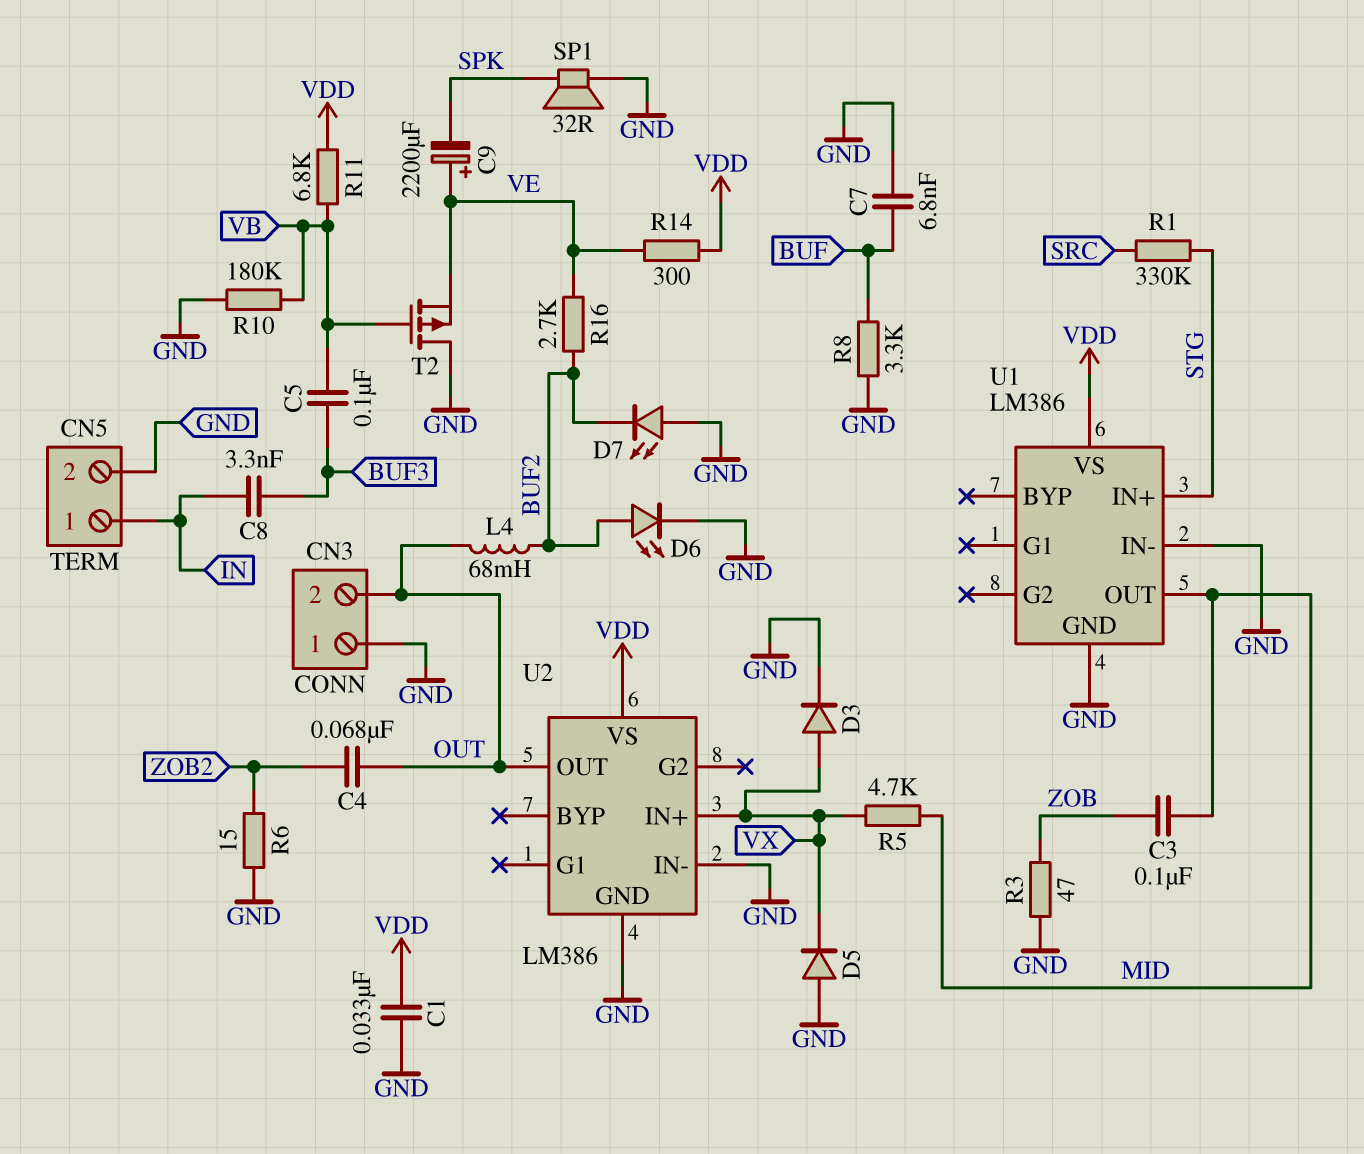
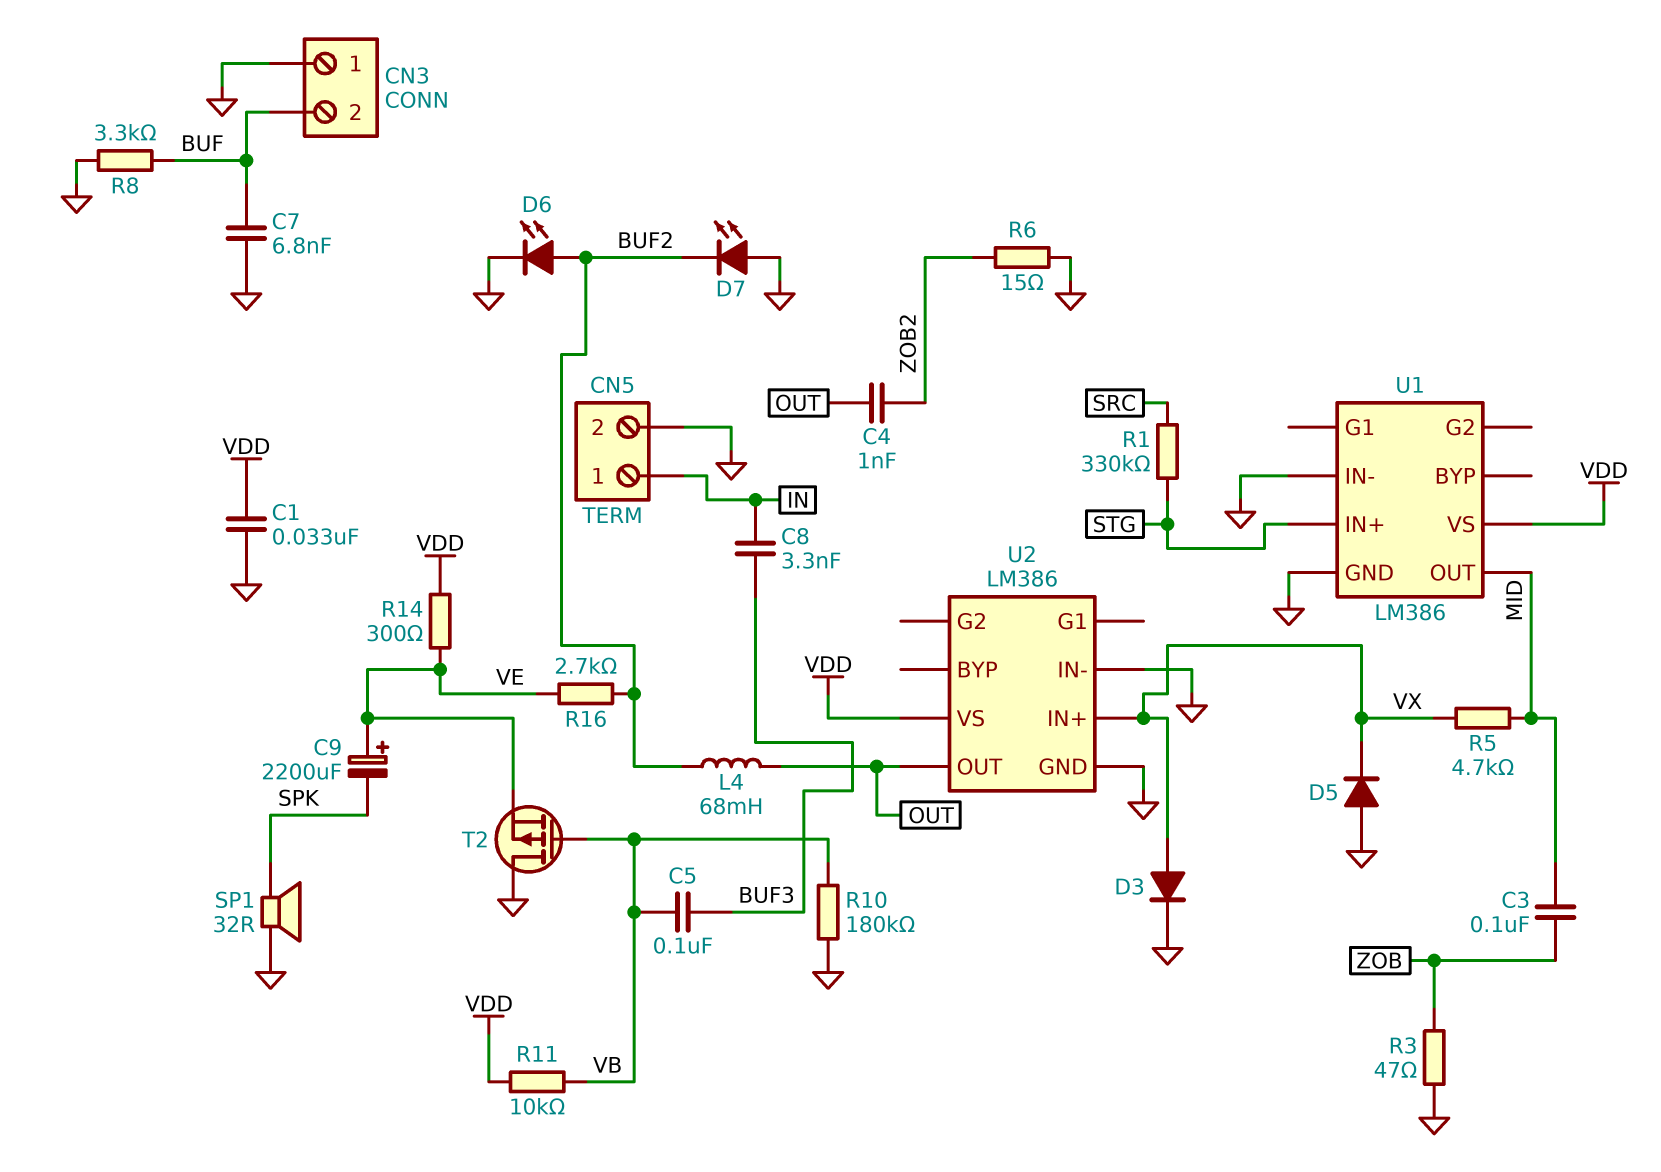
C4: 68nF (OUT, ZOB2) -> 1nF (OUT, ZOB2)
CN3 pin 2: OUT -> BUF
R11: 6.8k (VB, VDD) -> 10k (VB, VDD)

